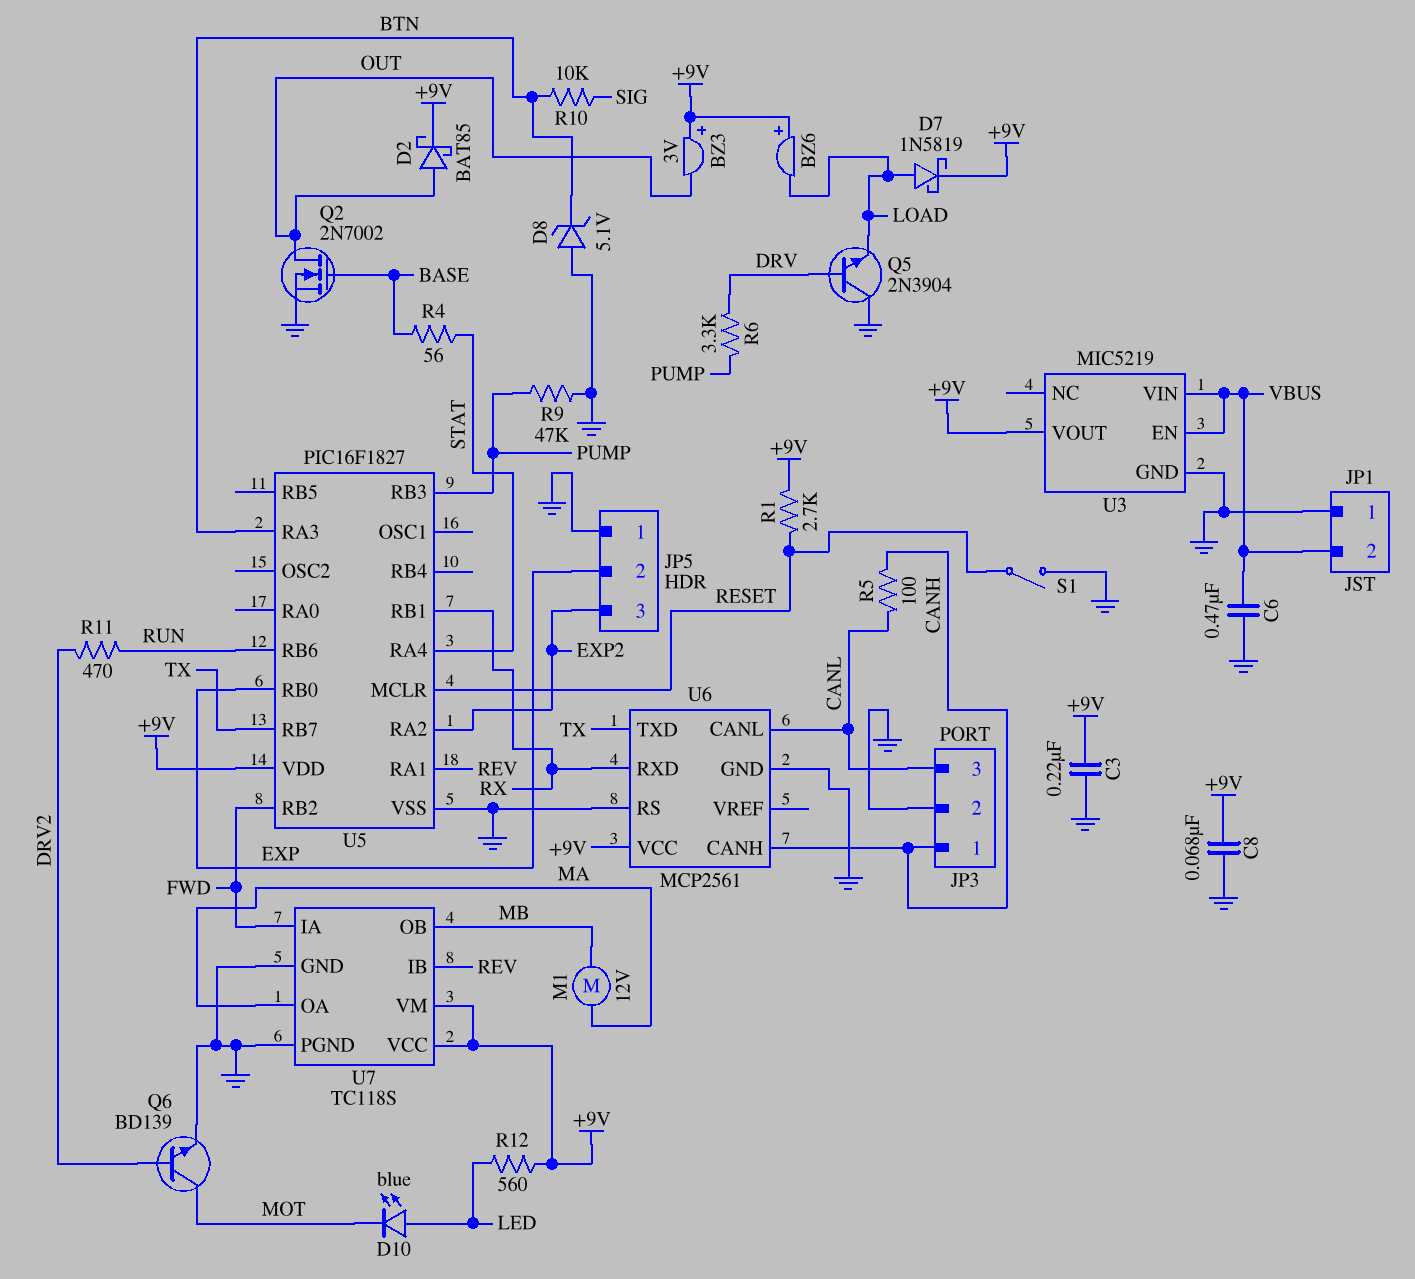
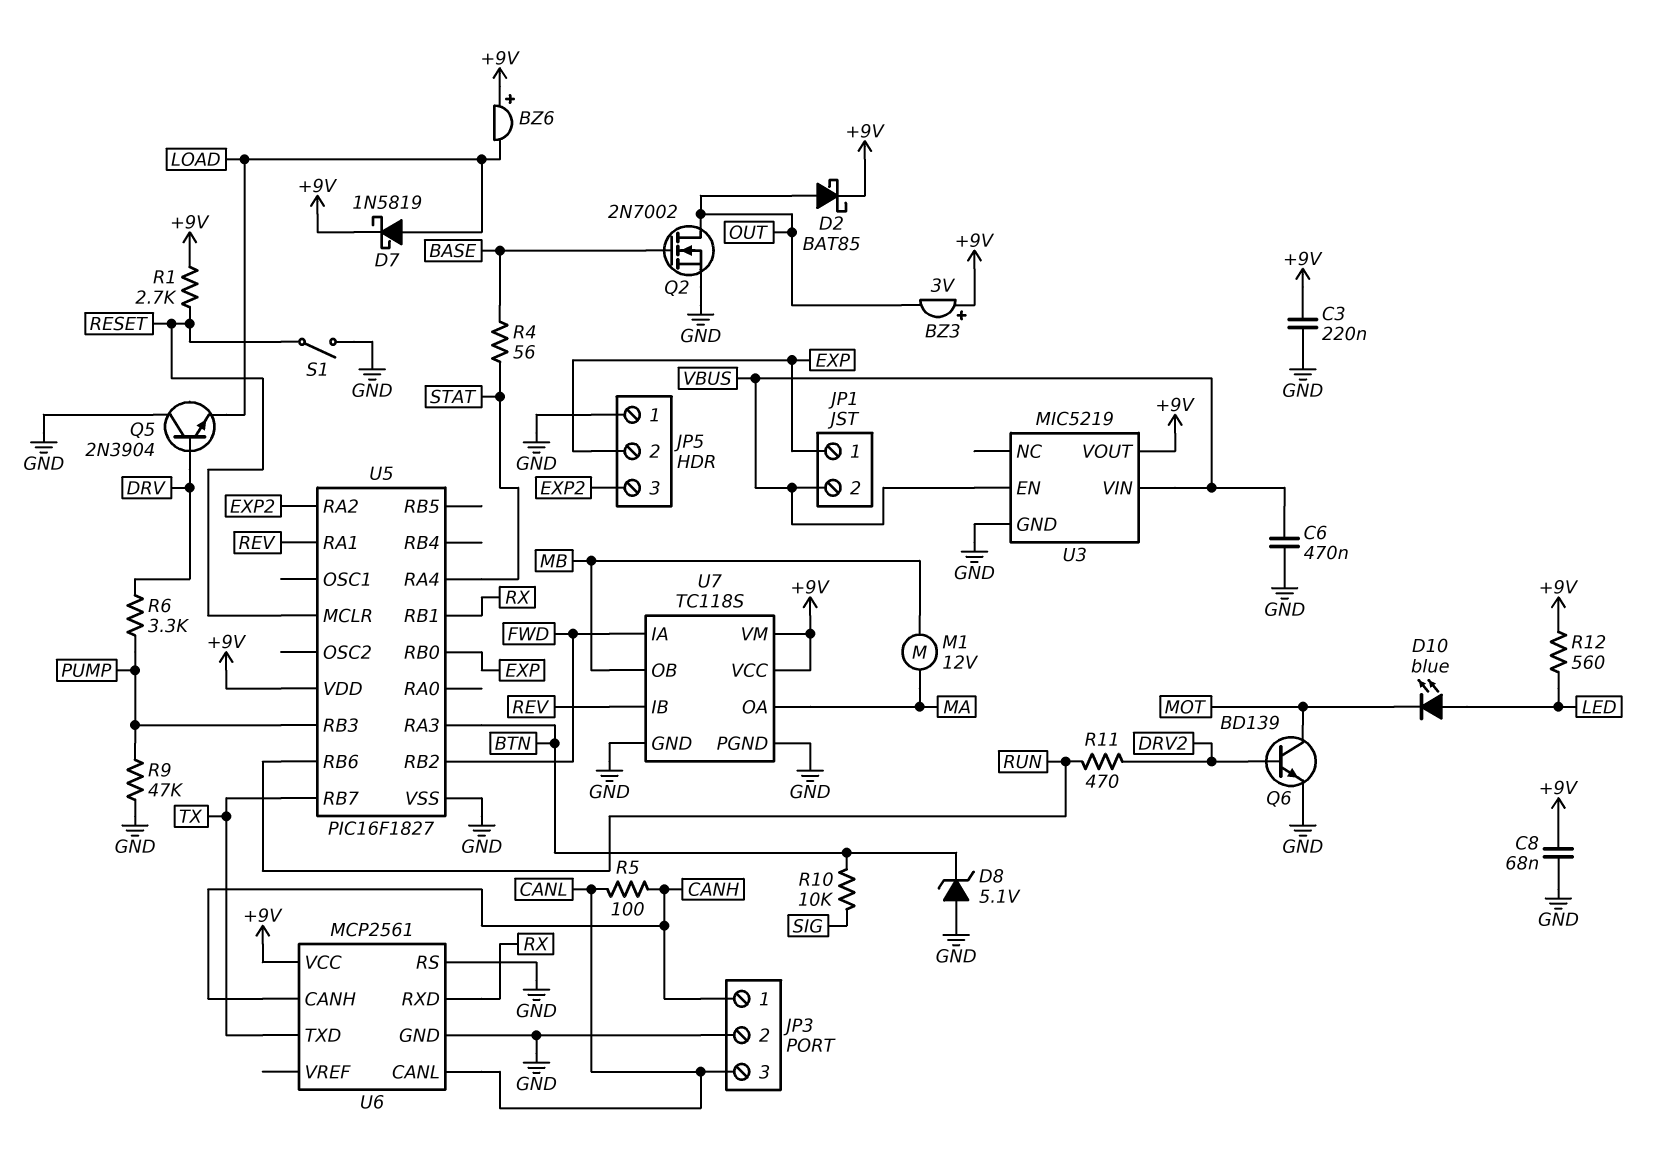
JP1 pin 1: GND -> EXP

